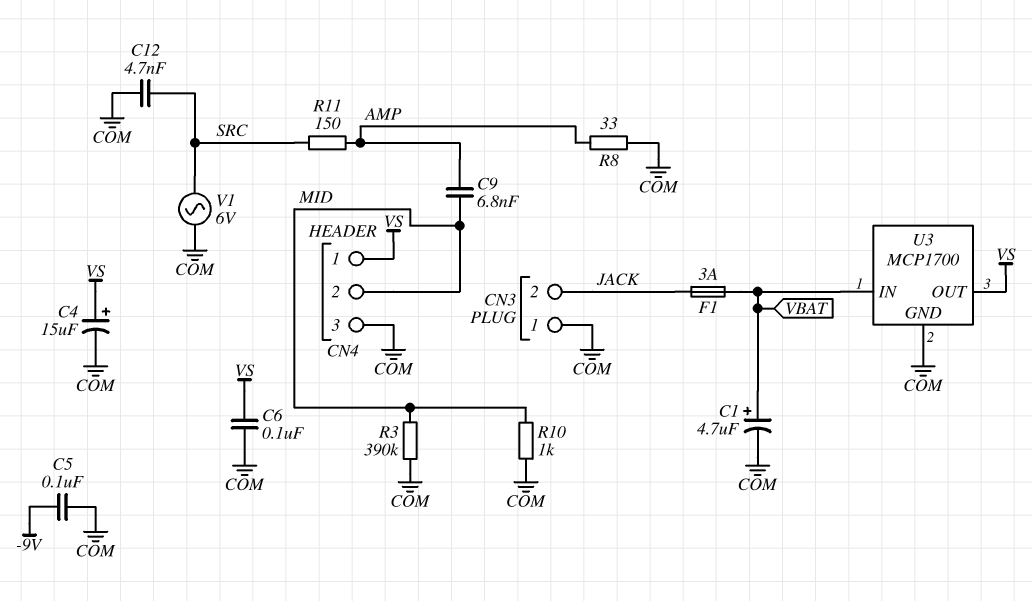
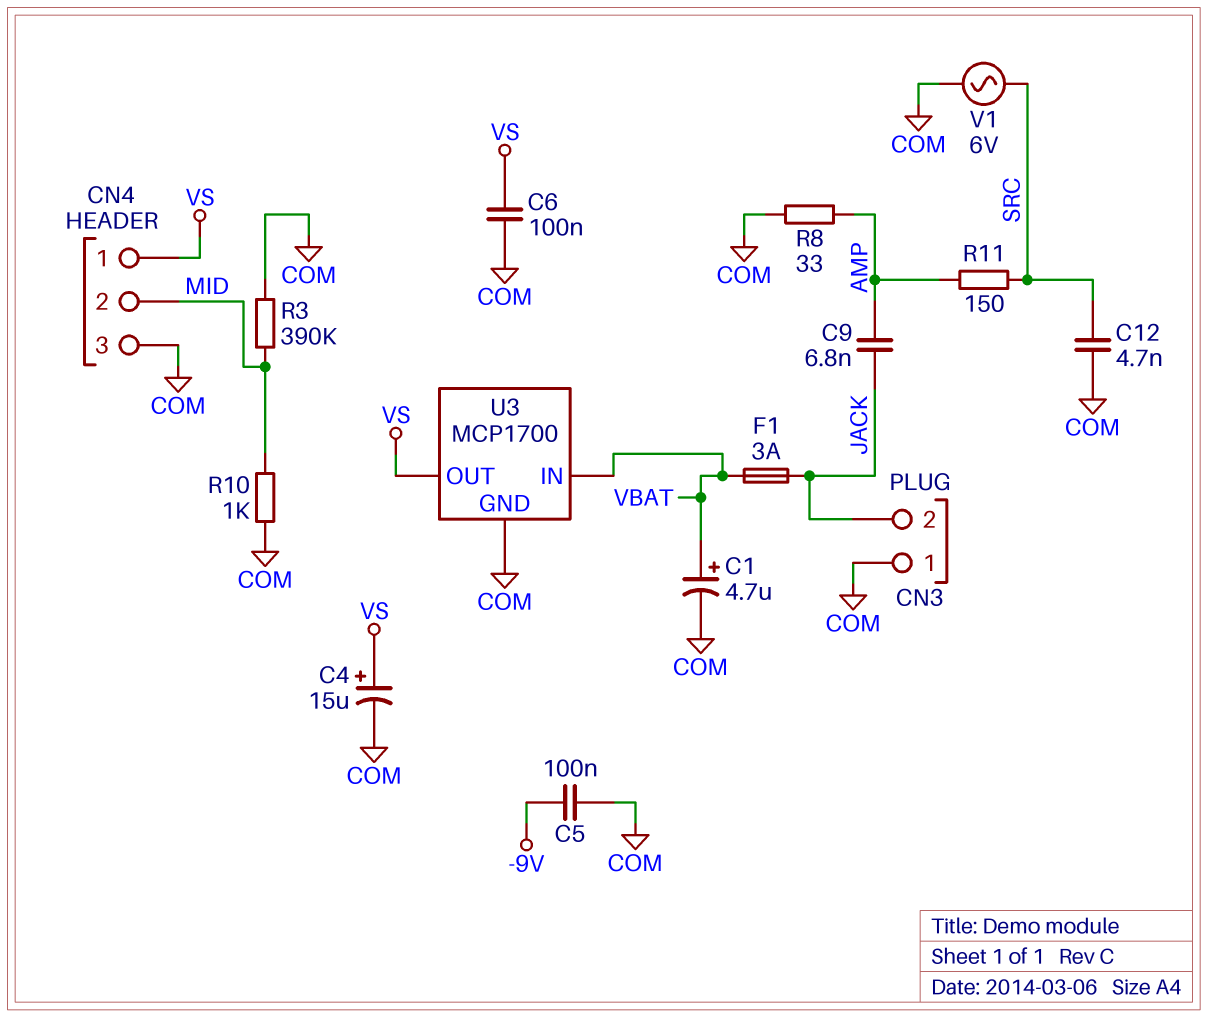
C9: 6.8nF (AMP, MID) -> 6.8nF (AMP, JACK)

